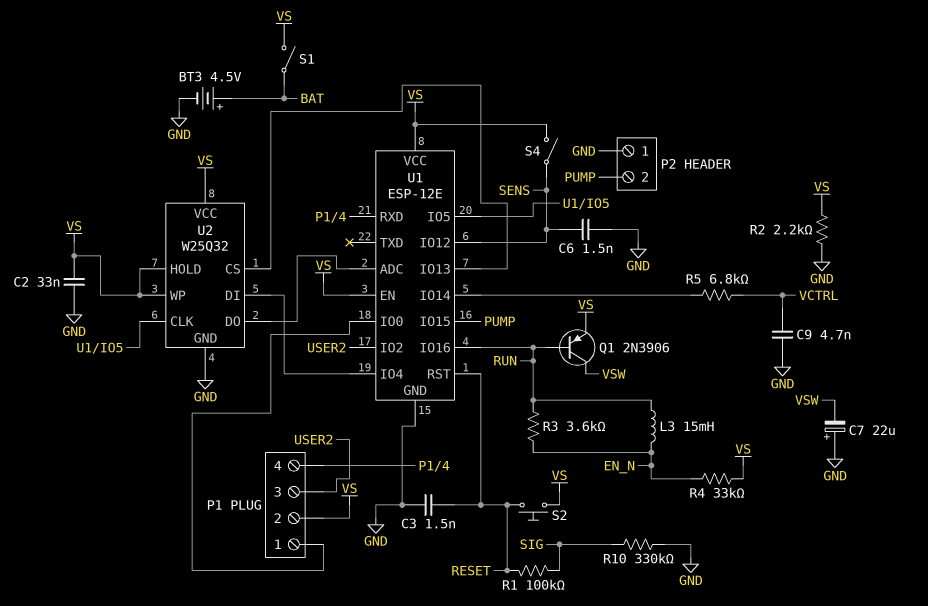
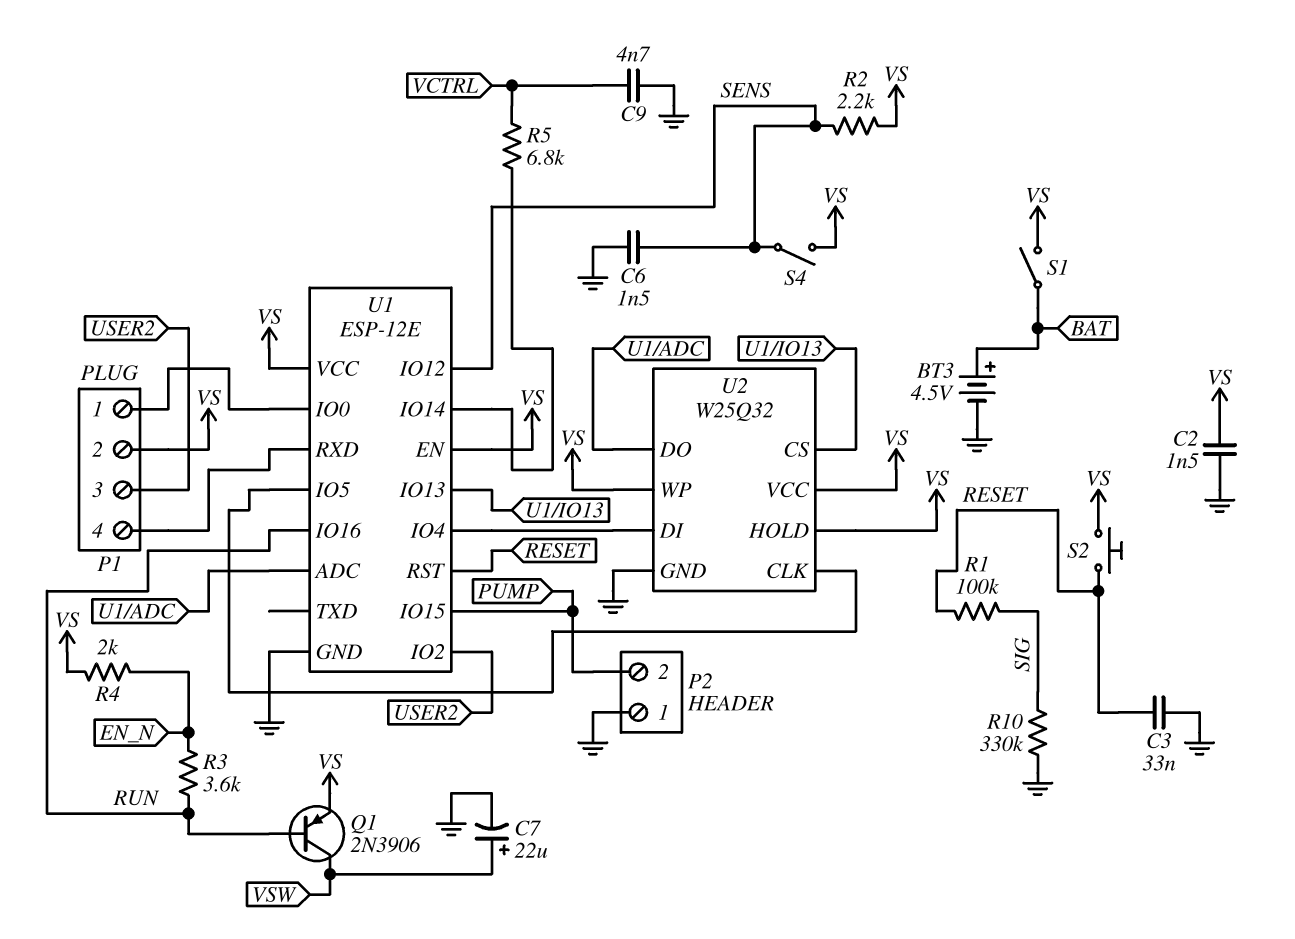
C2: 33nF (GND, VS) -> 1.5nF (GND, VS)
C3: 1.5nF (GND, RESET) -> 33nF (GND, RESET)
C7: 22uF (plus GND, minus VSW) -> 22uF (plus VSW, minus GND)
L3: 15mH (EN_N, RUN) -> none
R2: 2.2k (GND, VS) -> 2.2k (SENS, VS)
R4: 33k (EN_N, VS) -> 2k (EN_N, VS)

